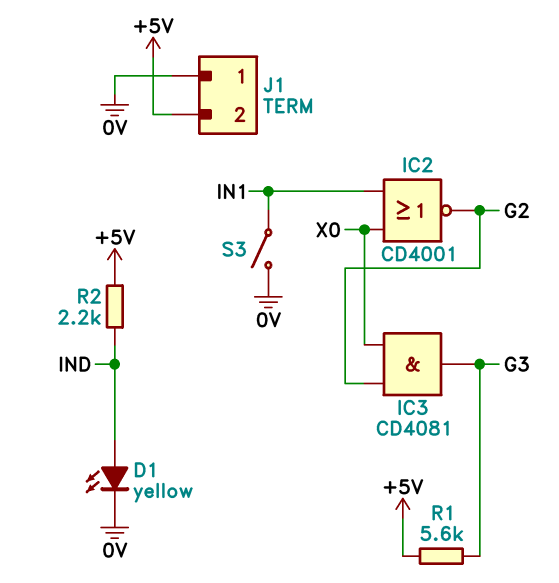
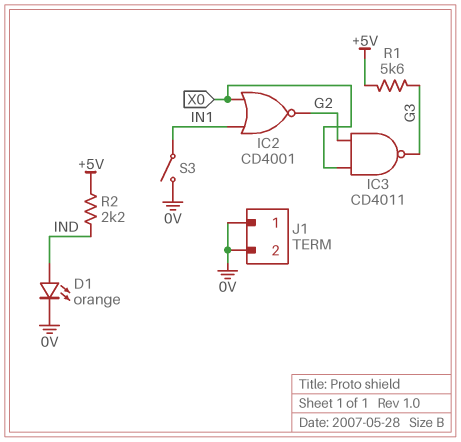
D1: LED yellow (A IND, K 0V) -> LED orange (A IND, K 0V)
IC3: AND CD4081 (in G2, in X0, out G3) -> NAND CD4011 (in G2, in X0, out G3)
J1 pin 2: +5V -> 0V

